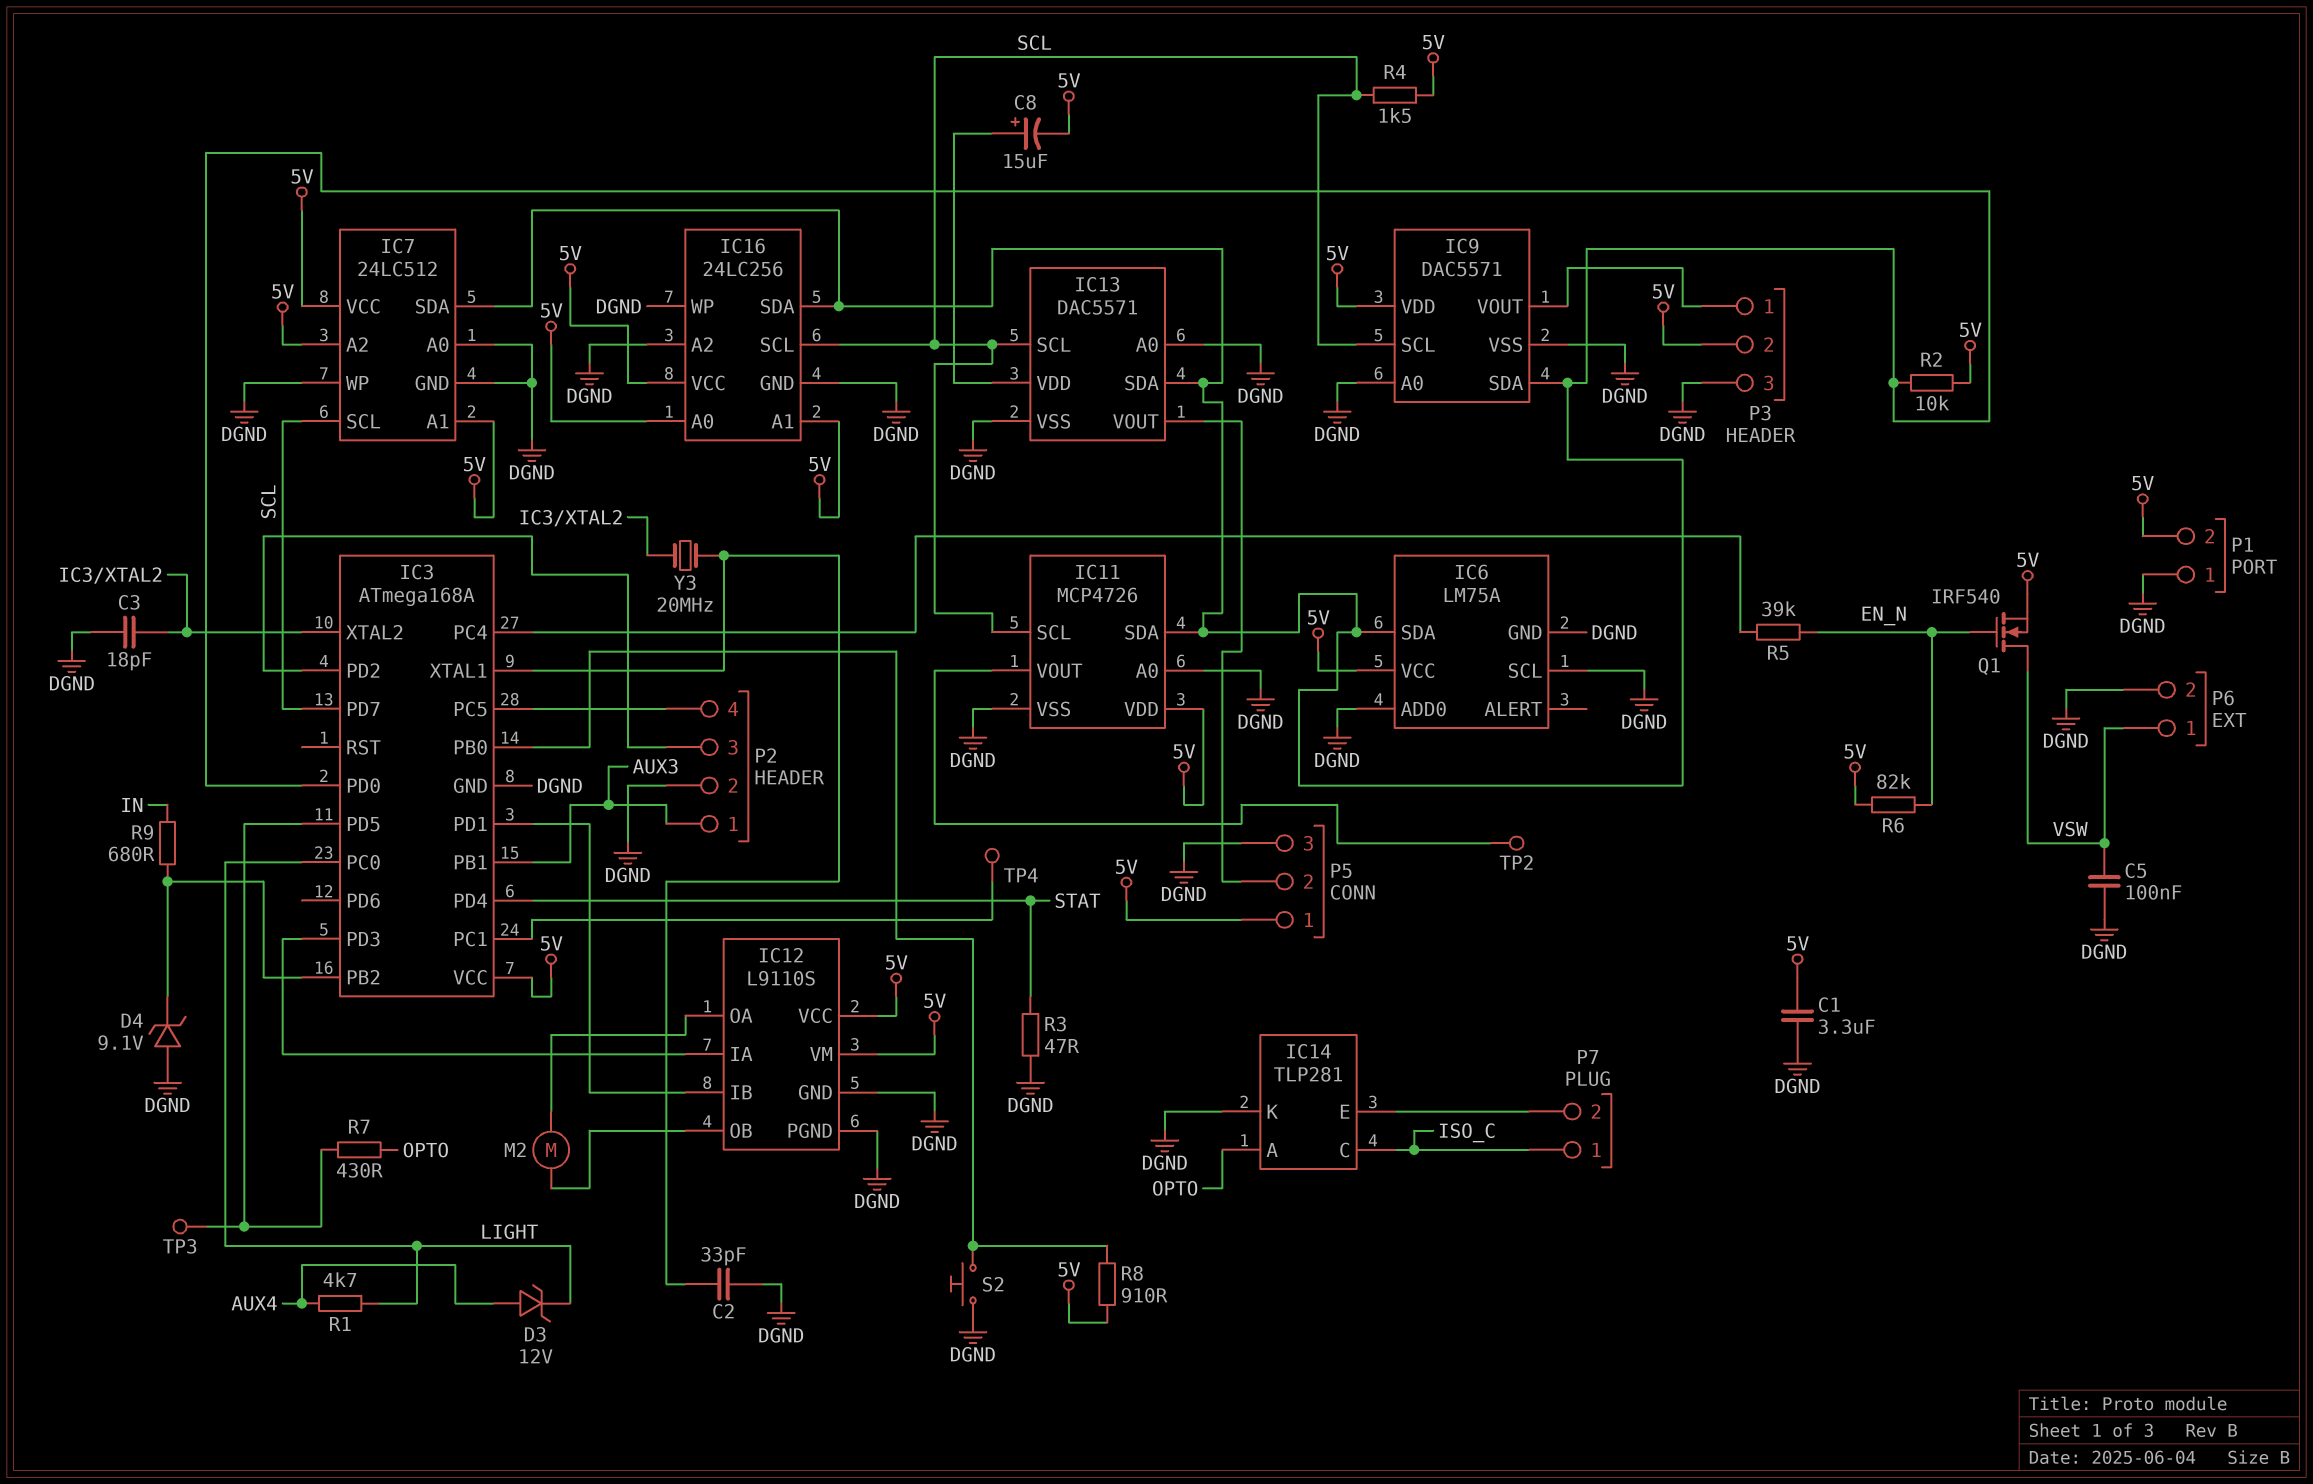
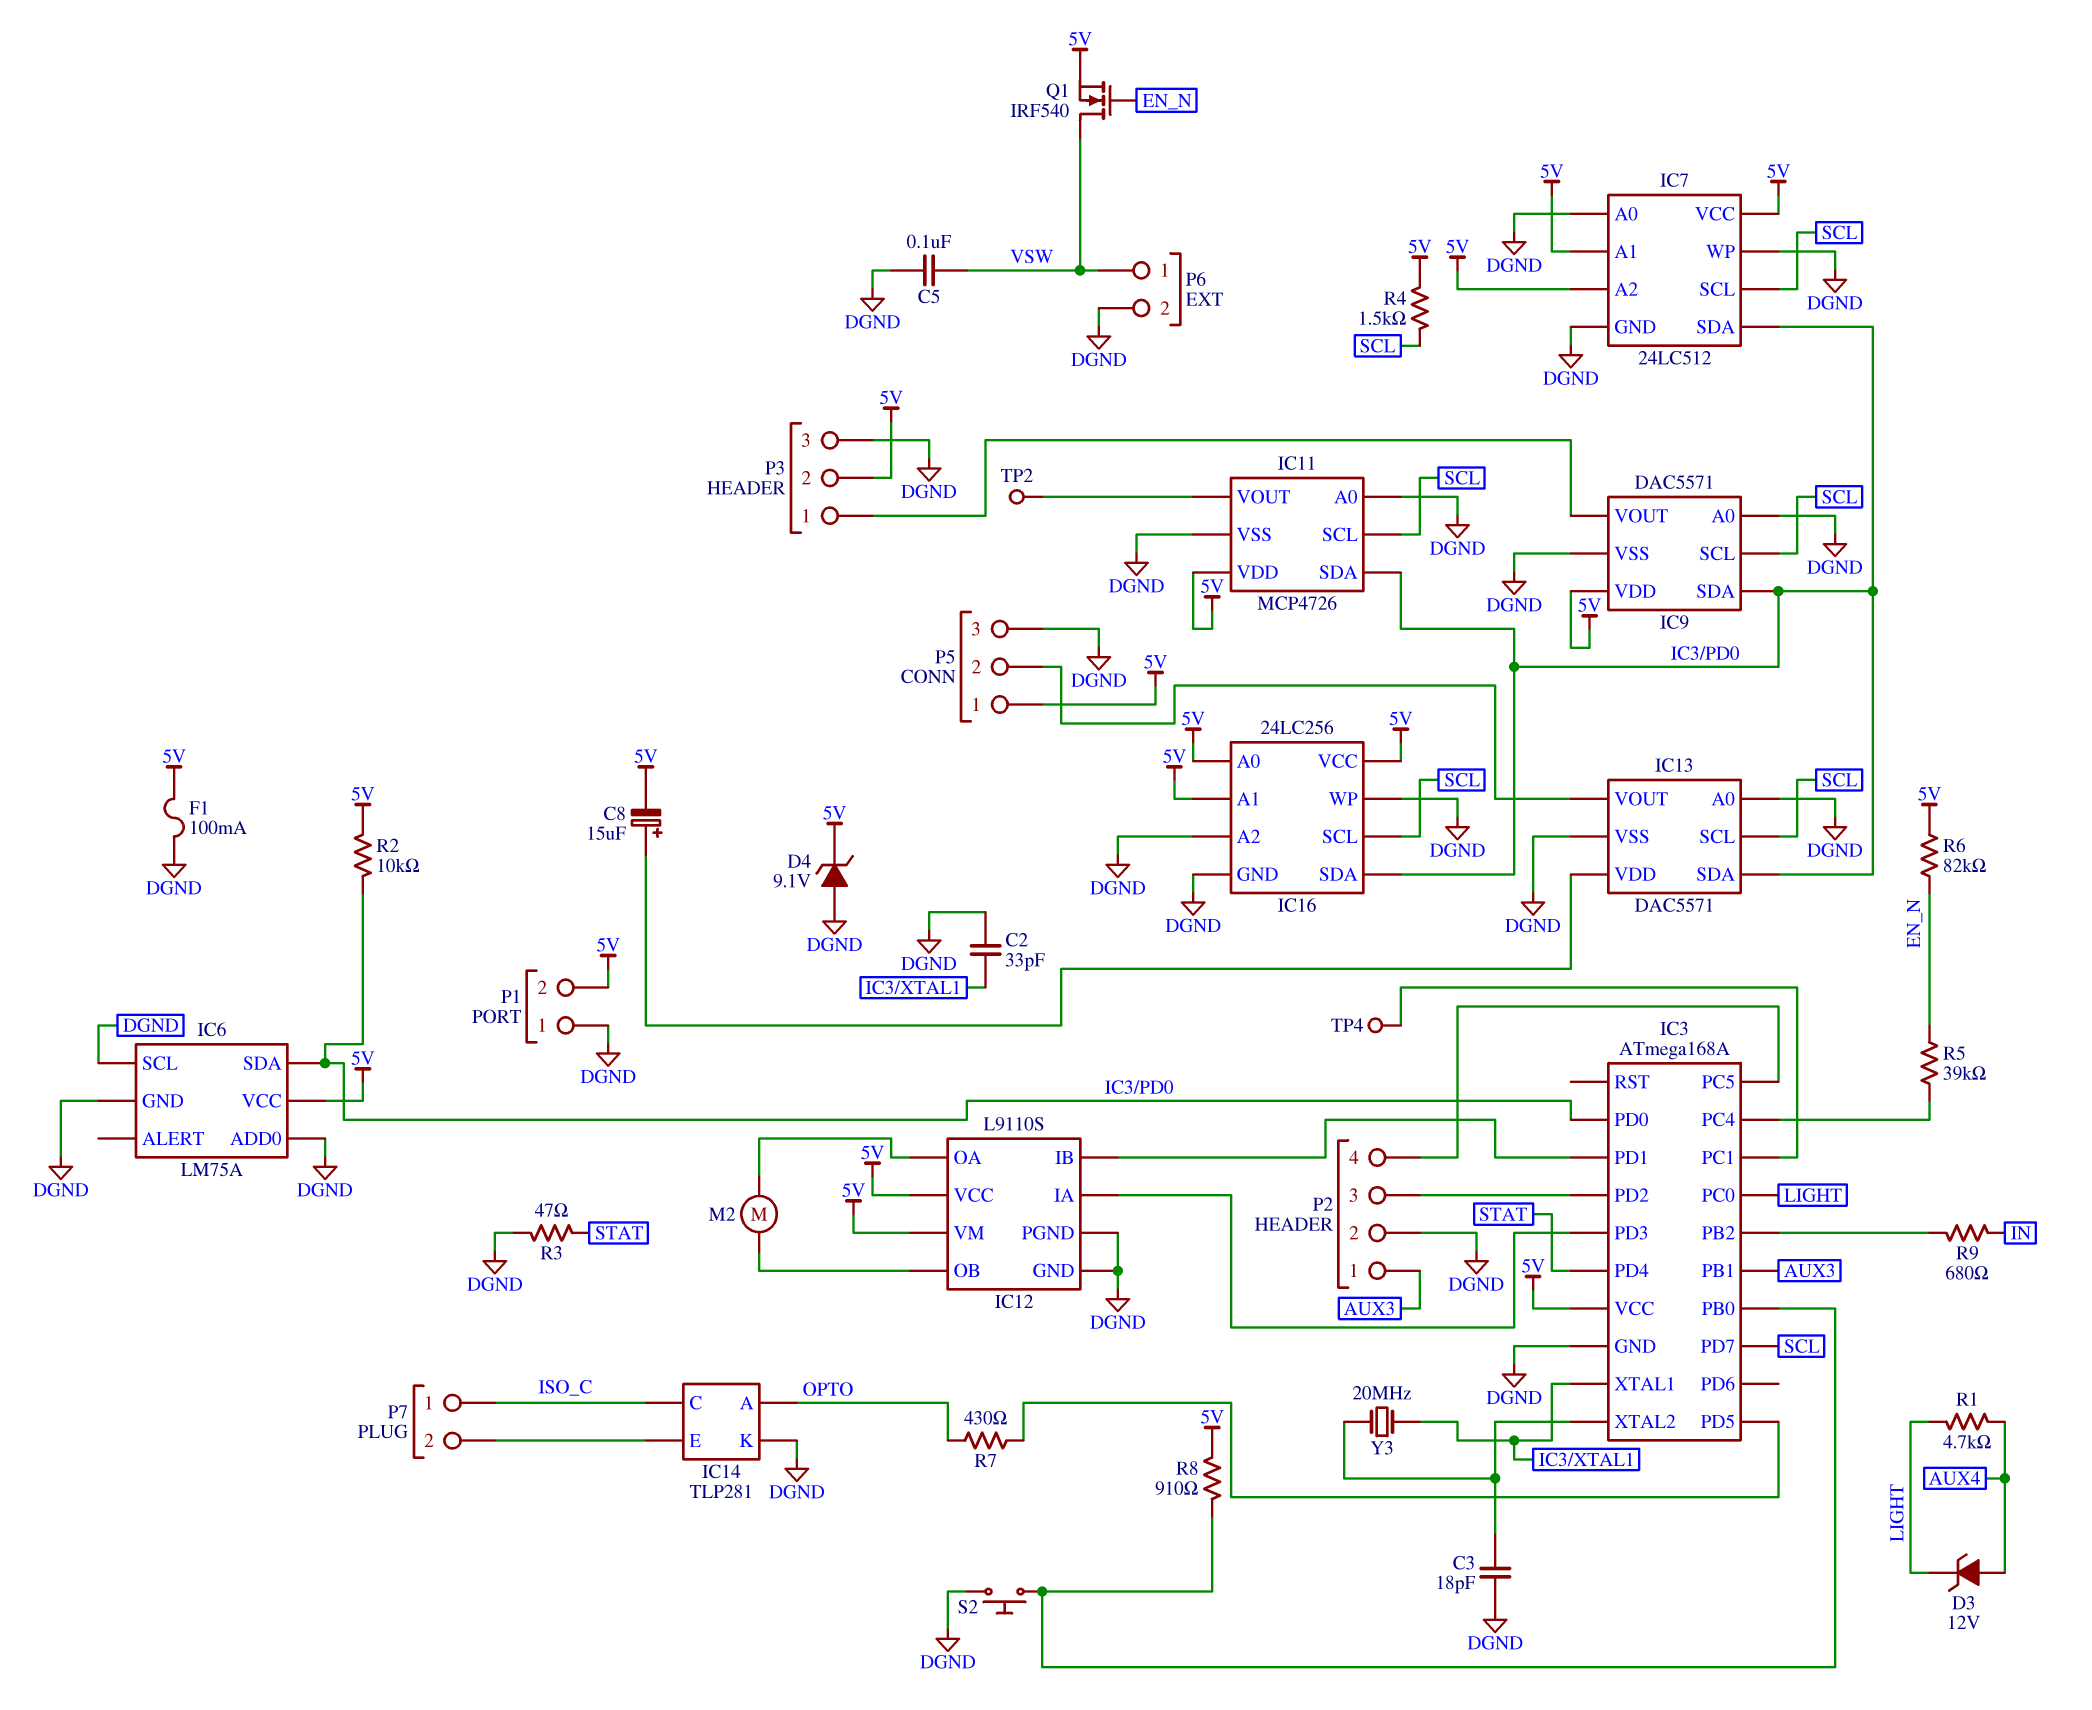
C1: 3.3uF (5V, DGND) -> none
D4: zener 9.1V (A DGND, K IC3/PB2) -> zener 9.1V (A DGND, K 5V)
F1: none -> 100mA (5V, DGND)
TP3: test point (IC3/PD5) -> none

